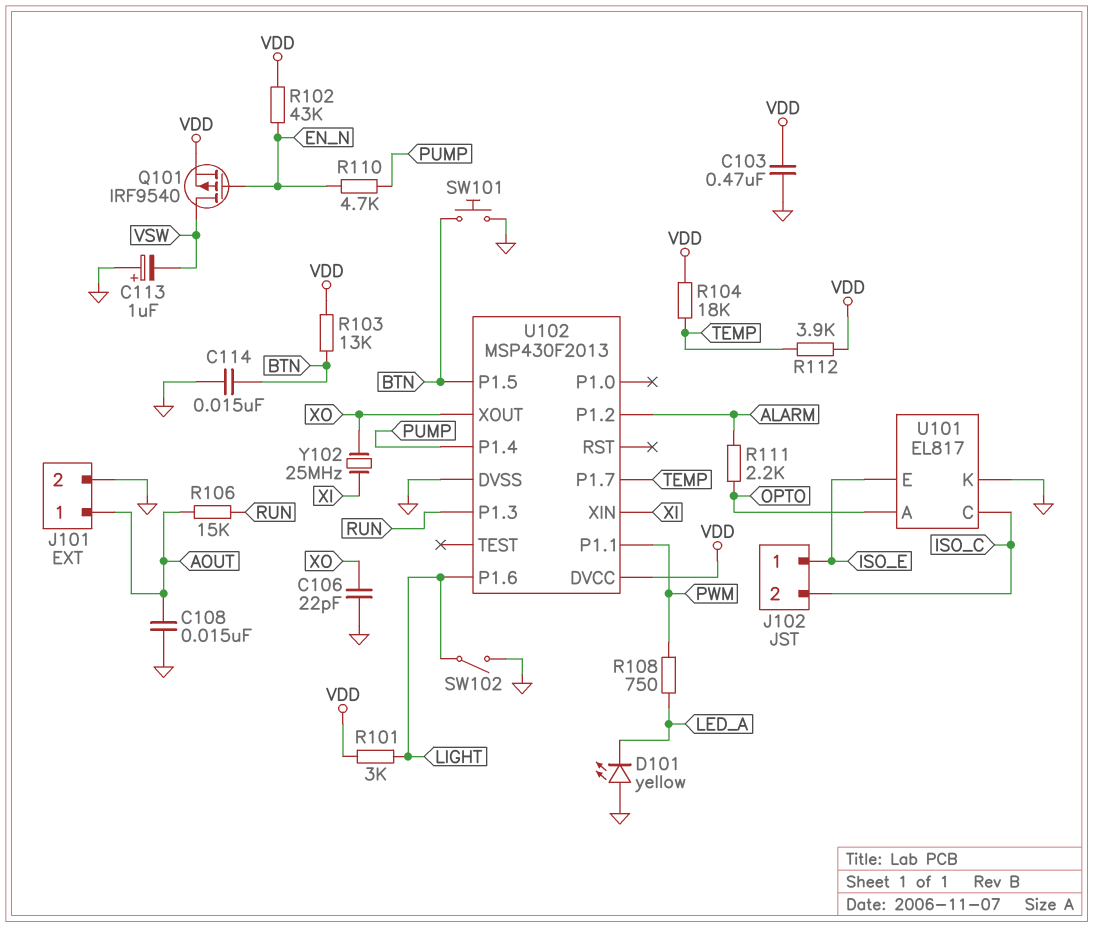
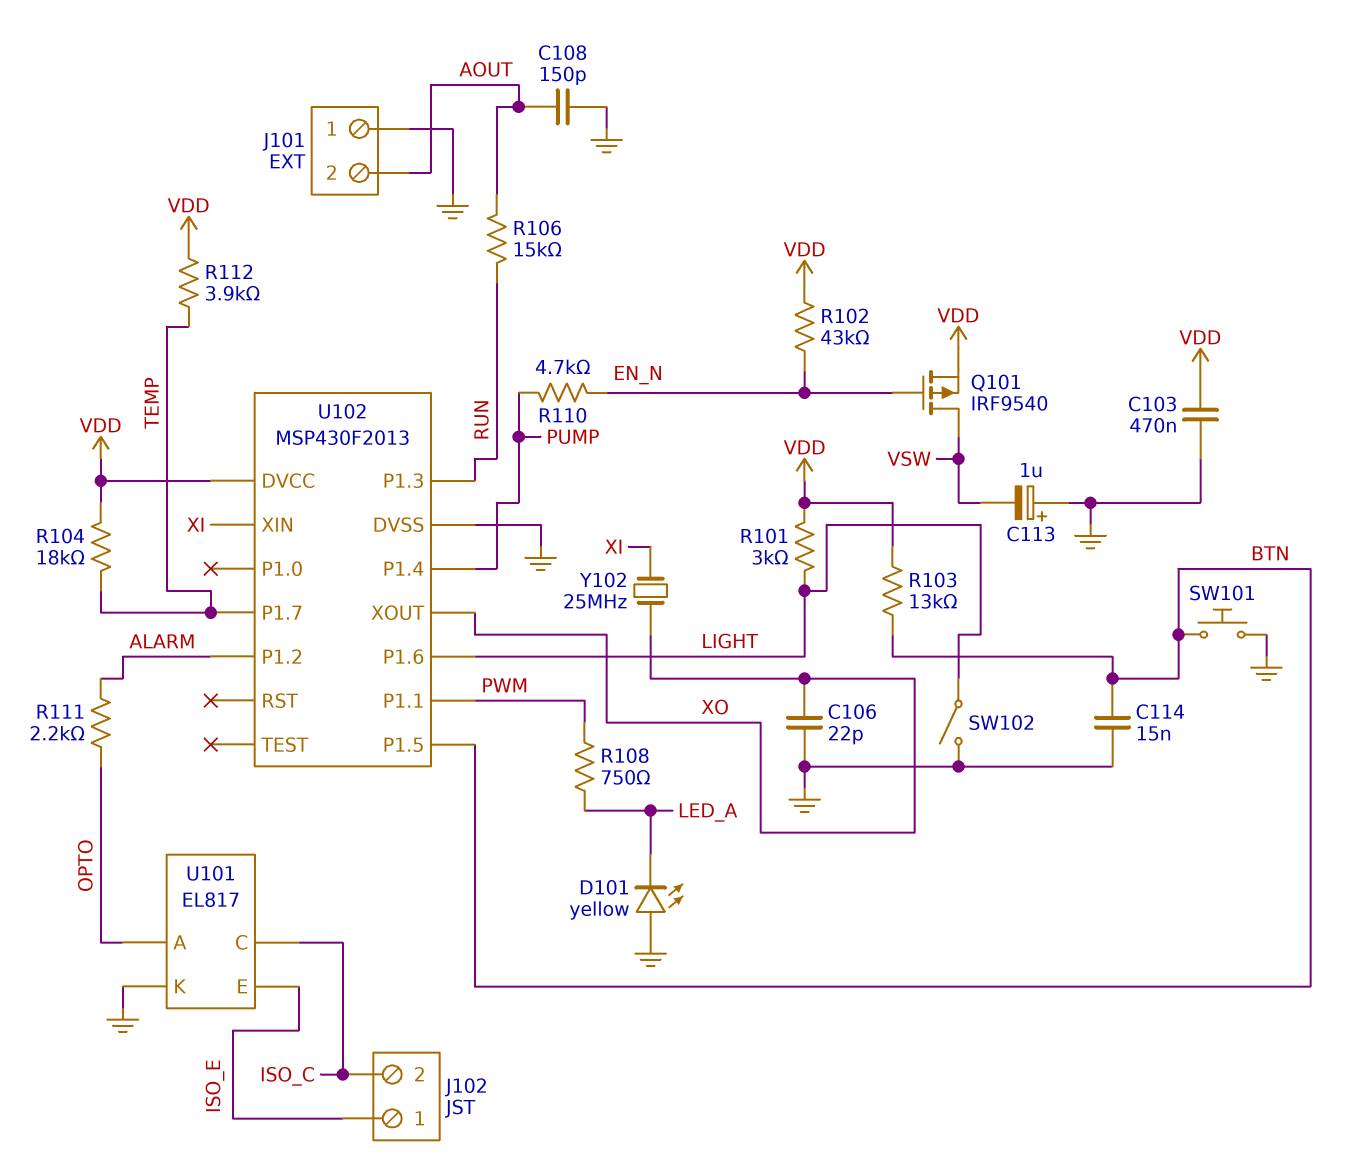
C108: 15nF (AOUT, GND) -> 150pF (AOUT, GND)
J101 pin 1: AOUT -> GND
J101 pin 2: GND -> AOUT

